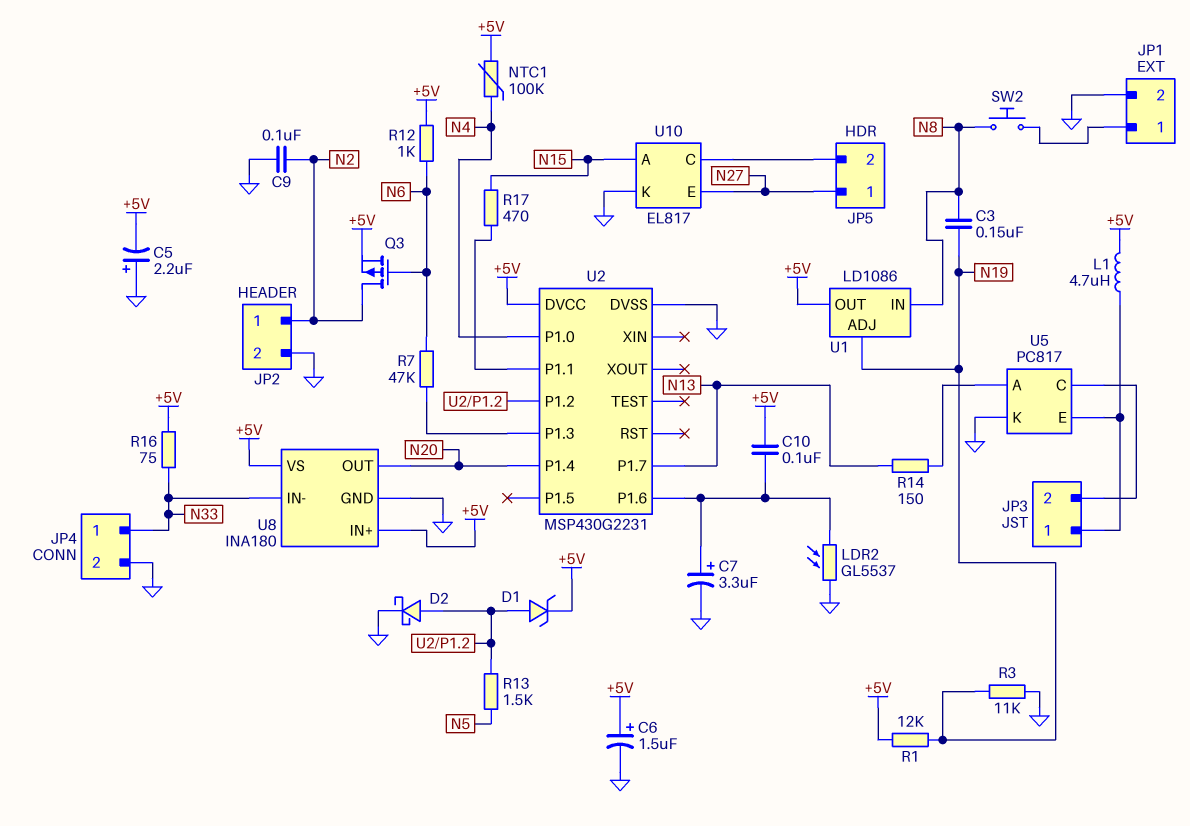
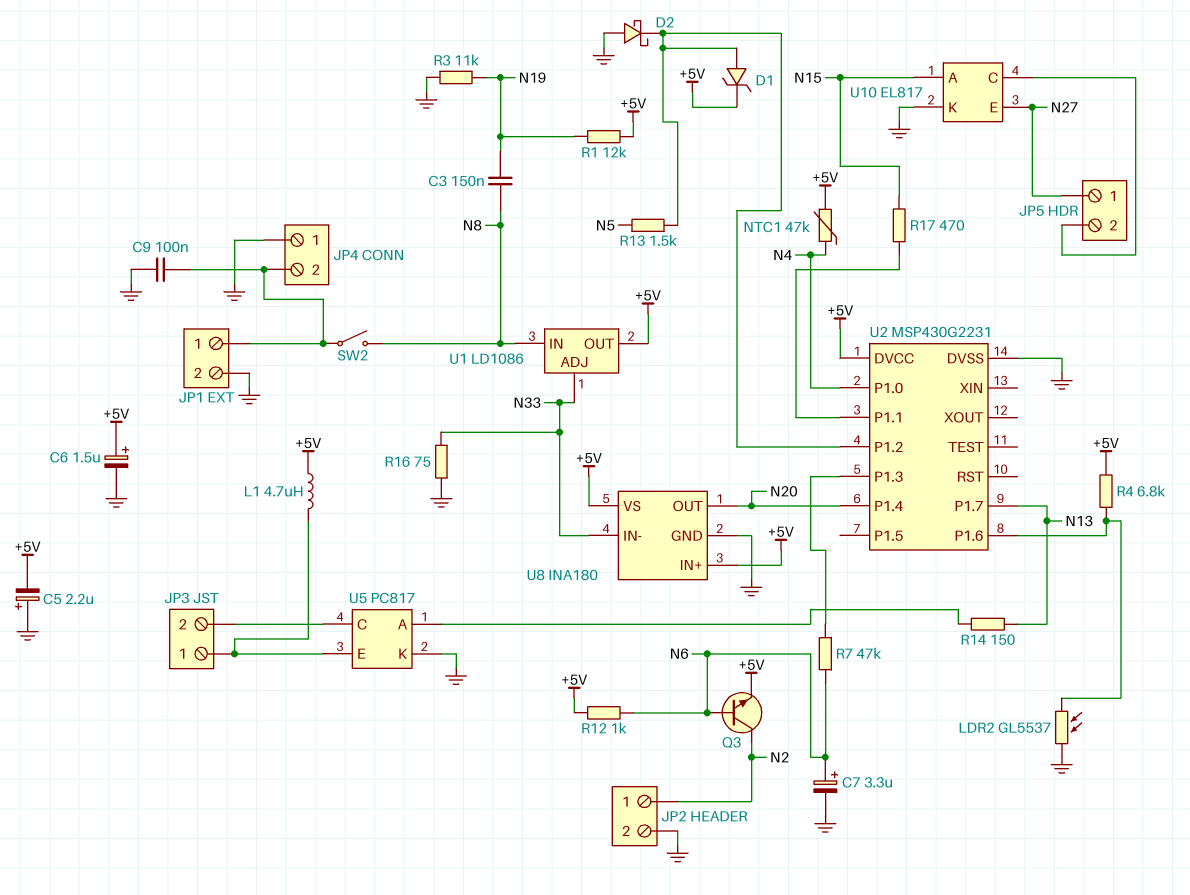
C7: 3.3uF (plus U2/P1.6, minus GND) -> 3.3uF (plus N6, minus GND)
C9: 100nF (GND, N2) -> 100nF (GND, JP1/1)
C10: 100nF (+5V, U2/P1.6) -> none
D2: schottky (A U2/P1.2, K GND) -> schottky (A GND, K U2/P1.2)
JP4 pin 1: N33 -> GND
JP4 pin 2: GND -> JP1/1
NTC1: 100k (+5V, N4) -> 47k (+5V, N4)
Q3: PMOS (G N6, D N2, S +5V) -> NPN (B N6, C N2, E +5V)
R4: none -> 6.8k (+5V, U2/P1.6)
R16: 75 (+5V, N33) -> 75 (GND, N33)
SW2: button (JP1/1, N8) -> switch (JP1/1, N8)
U1 pin ADJ: N19 -> N33

